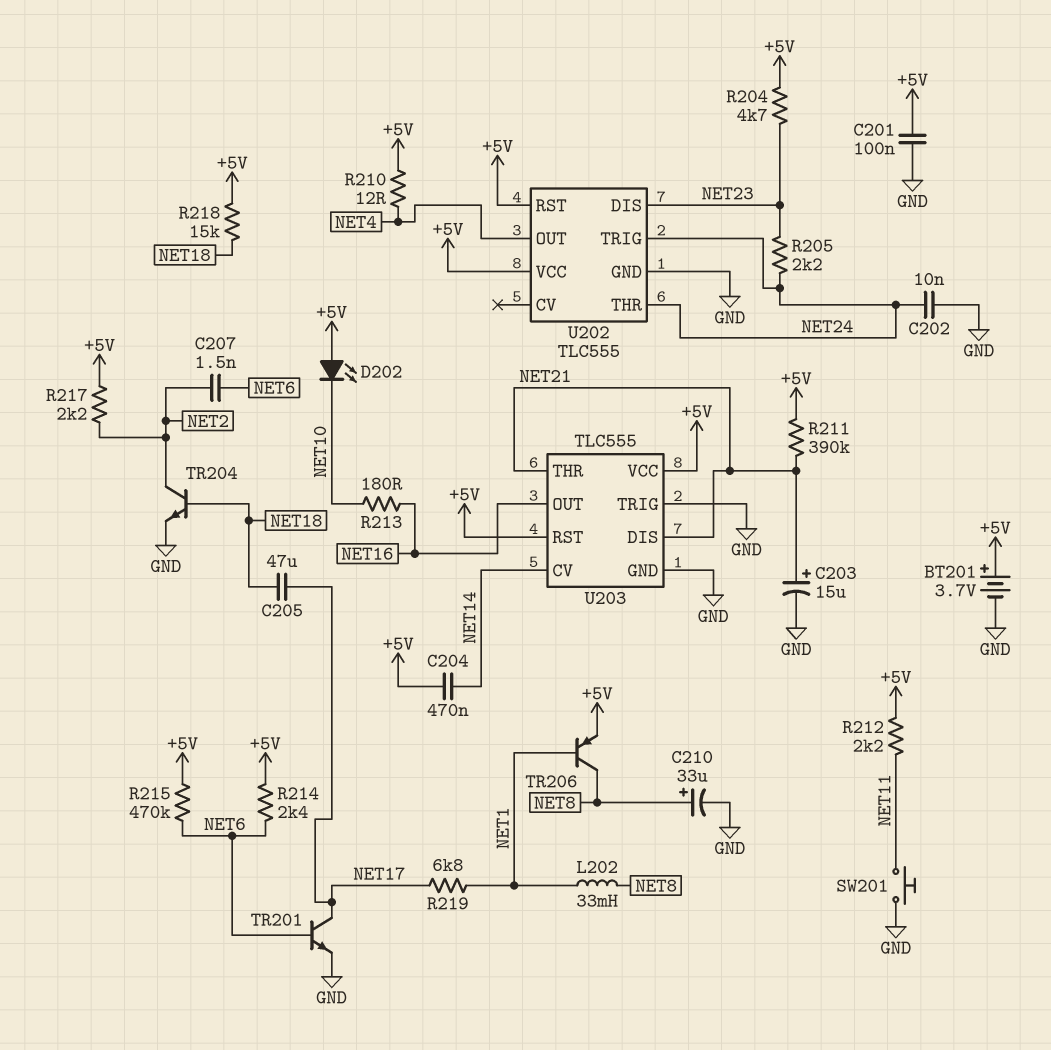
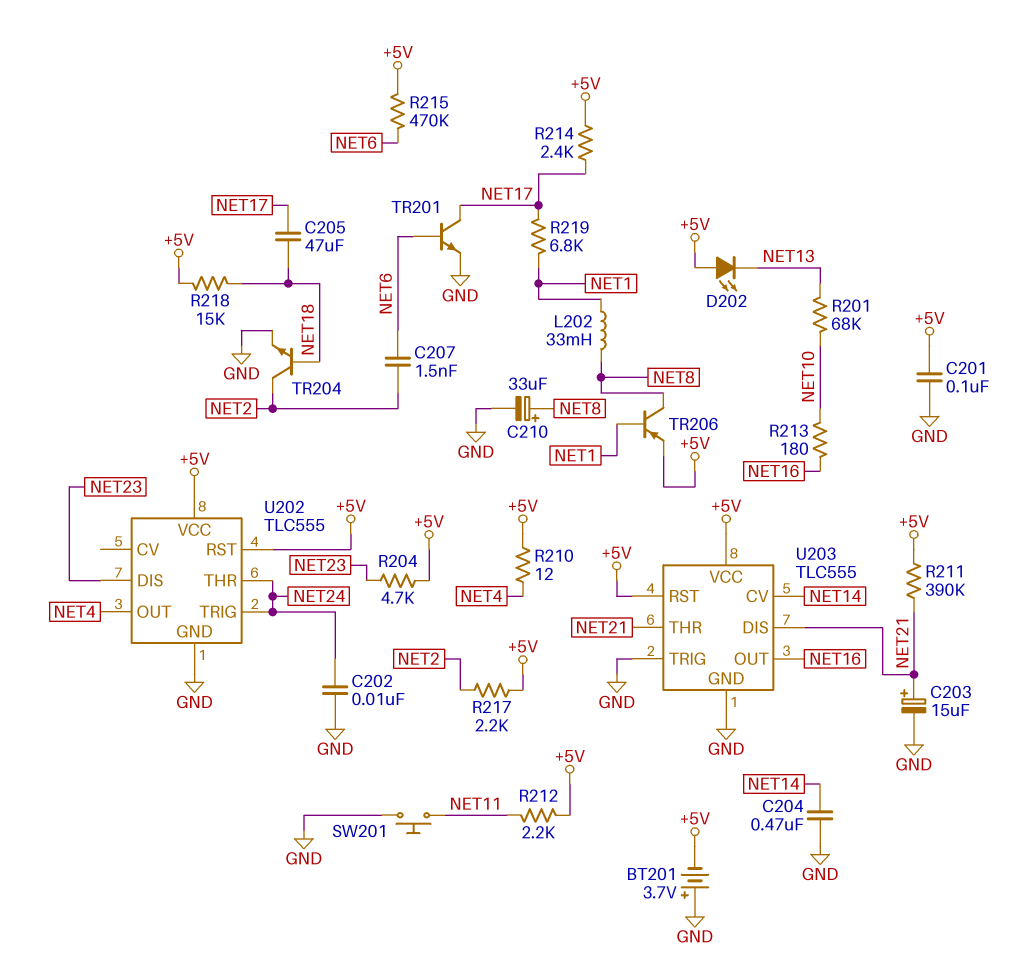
BT201: 3.7V (plus +5V, minus GND) -> 3.7V (plus GND, minus +5V)
C204: 470nF (+5V, NET14) -> 470nF (GND, NET14)
D202: LED (A +5V, K NET10) -> LED (A +5V, K NET13)
R201: none -> 68k (NET10, NET13)
R205: 2.2k (NET23, NET24) -> none
R214: 2.4k (+5V, NET6) -> 2.4k (+5V, NET17)

